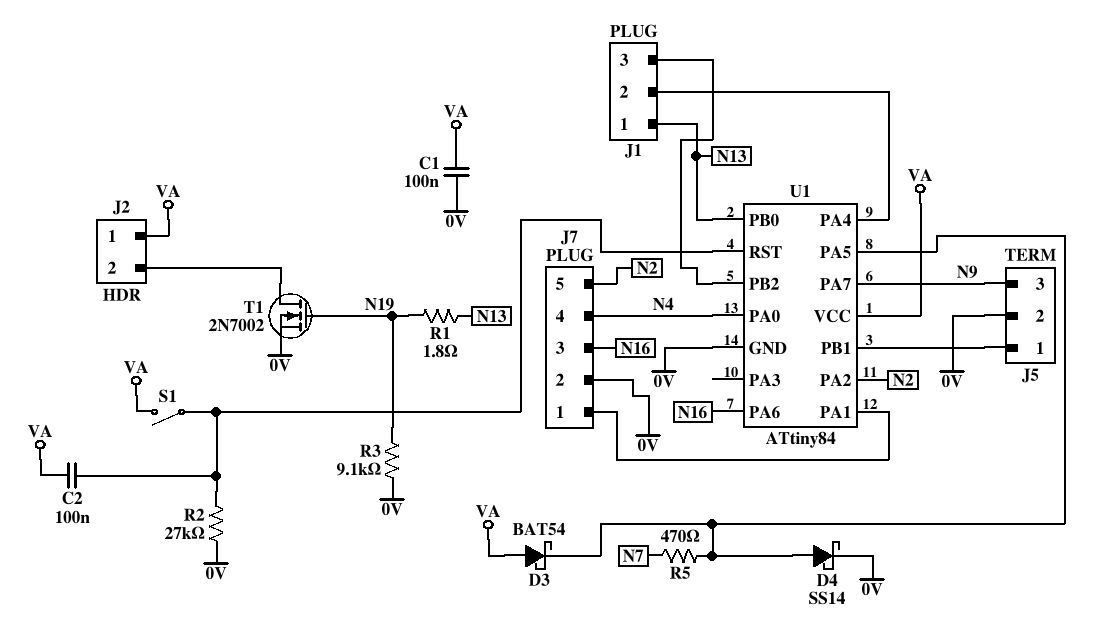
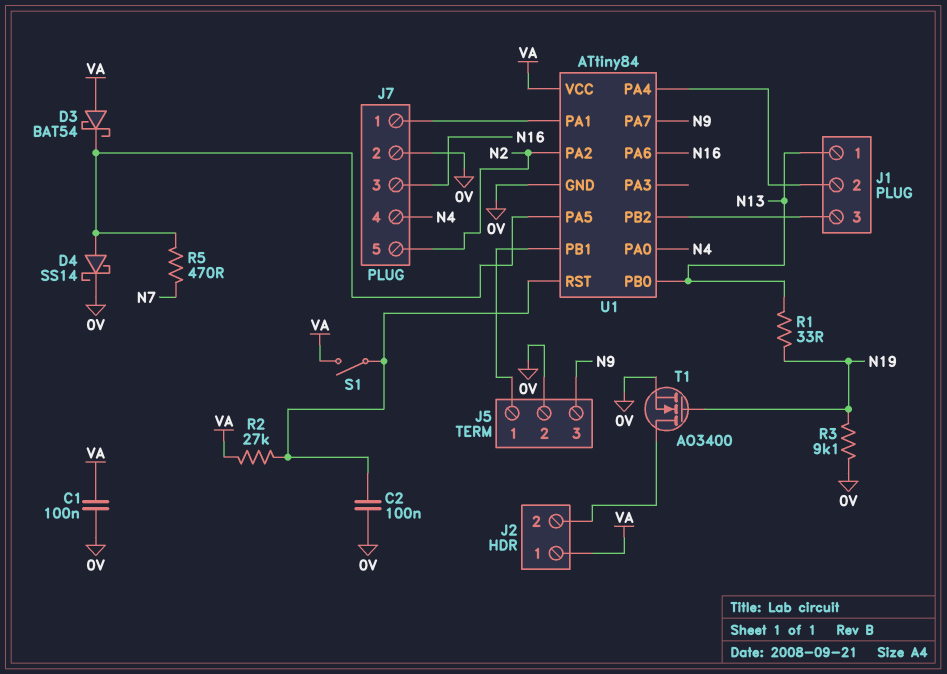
C2: 100nF (U1/RST, VA) -> 100nF (0V, U1/RST)
R1: 1.8 (N13, N19) -> 33 (N13, N19)
R2: 27k (0V, U1/RST) -> 27k (U1/RST, VA)
T1: NMOS 2N7002 (G N19, D J2/2, S 0V) -> NMOS AO3400 (G N19, D J2/2, S 0V)

